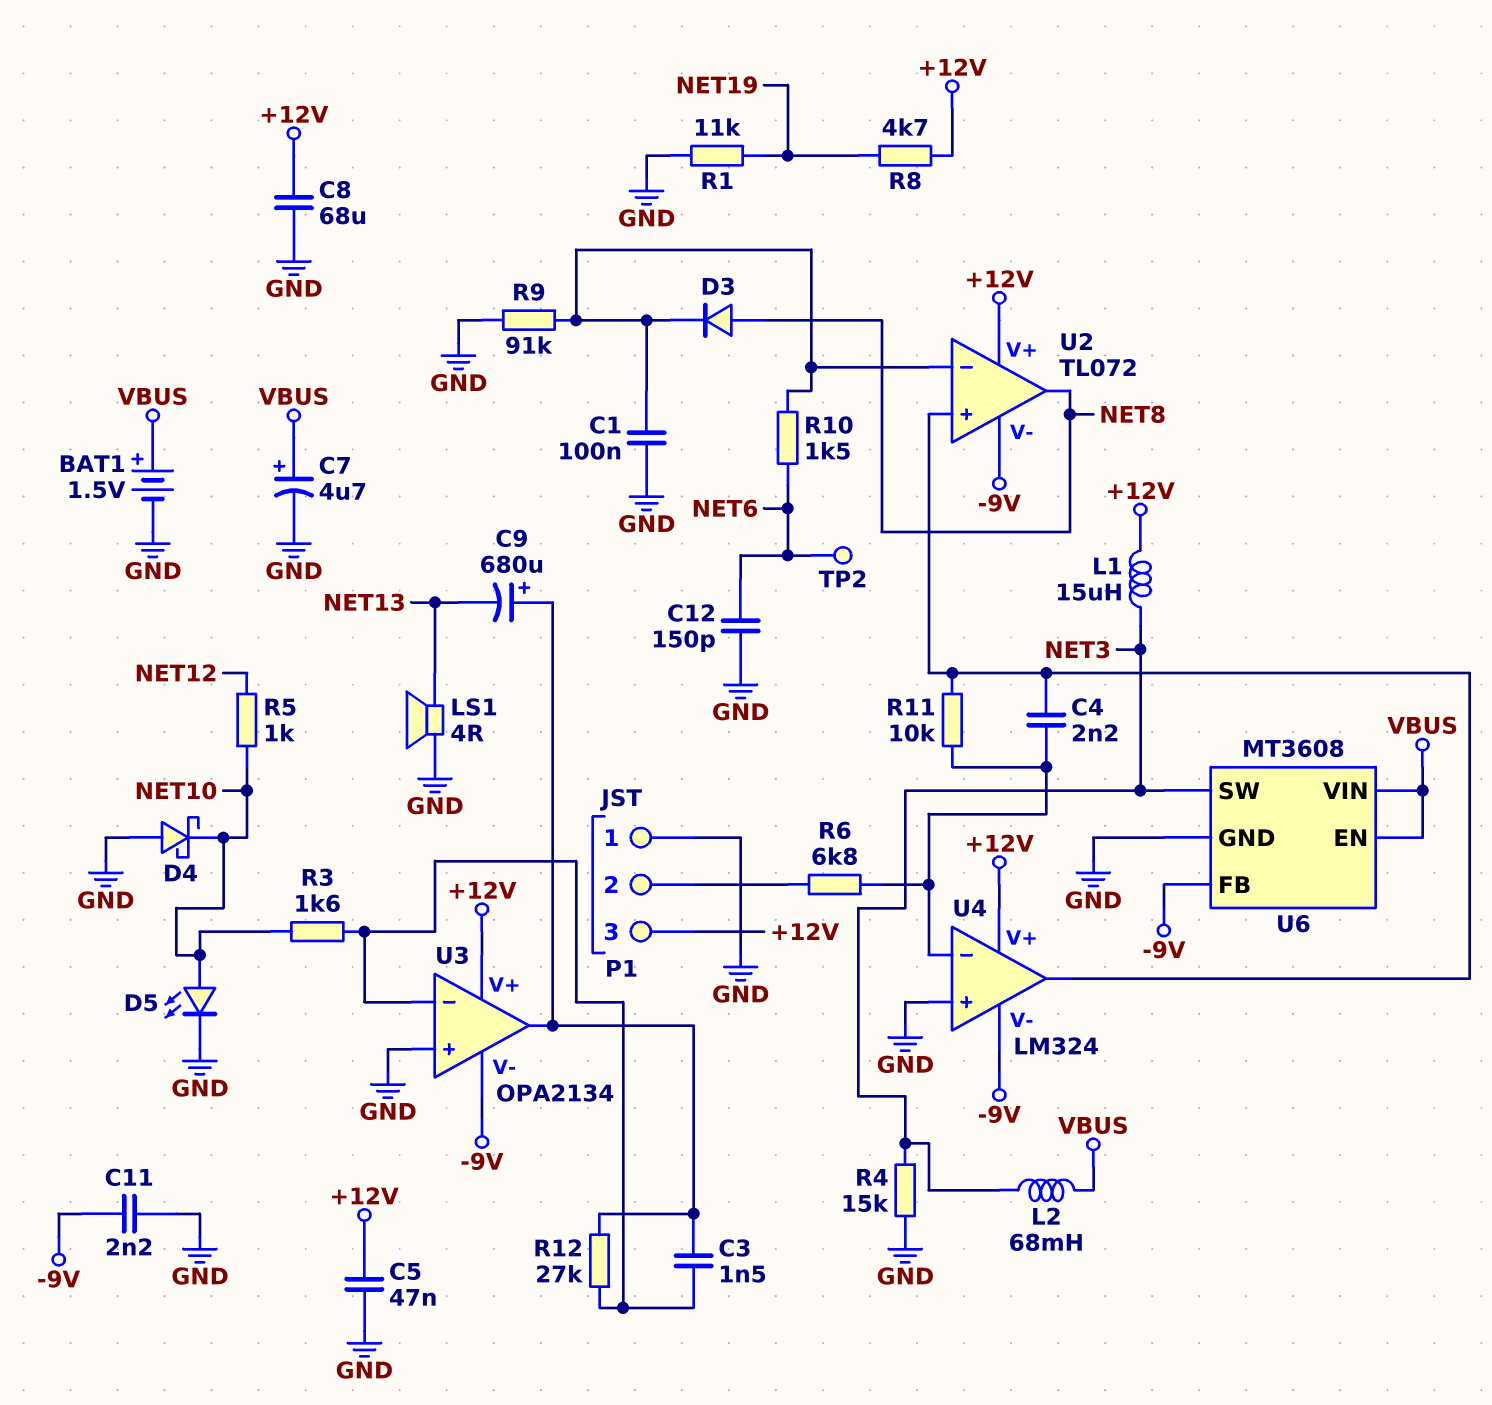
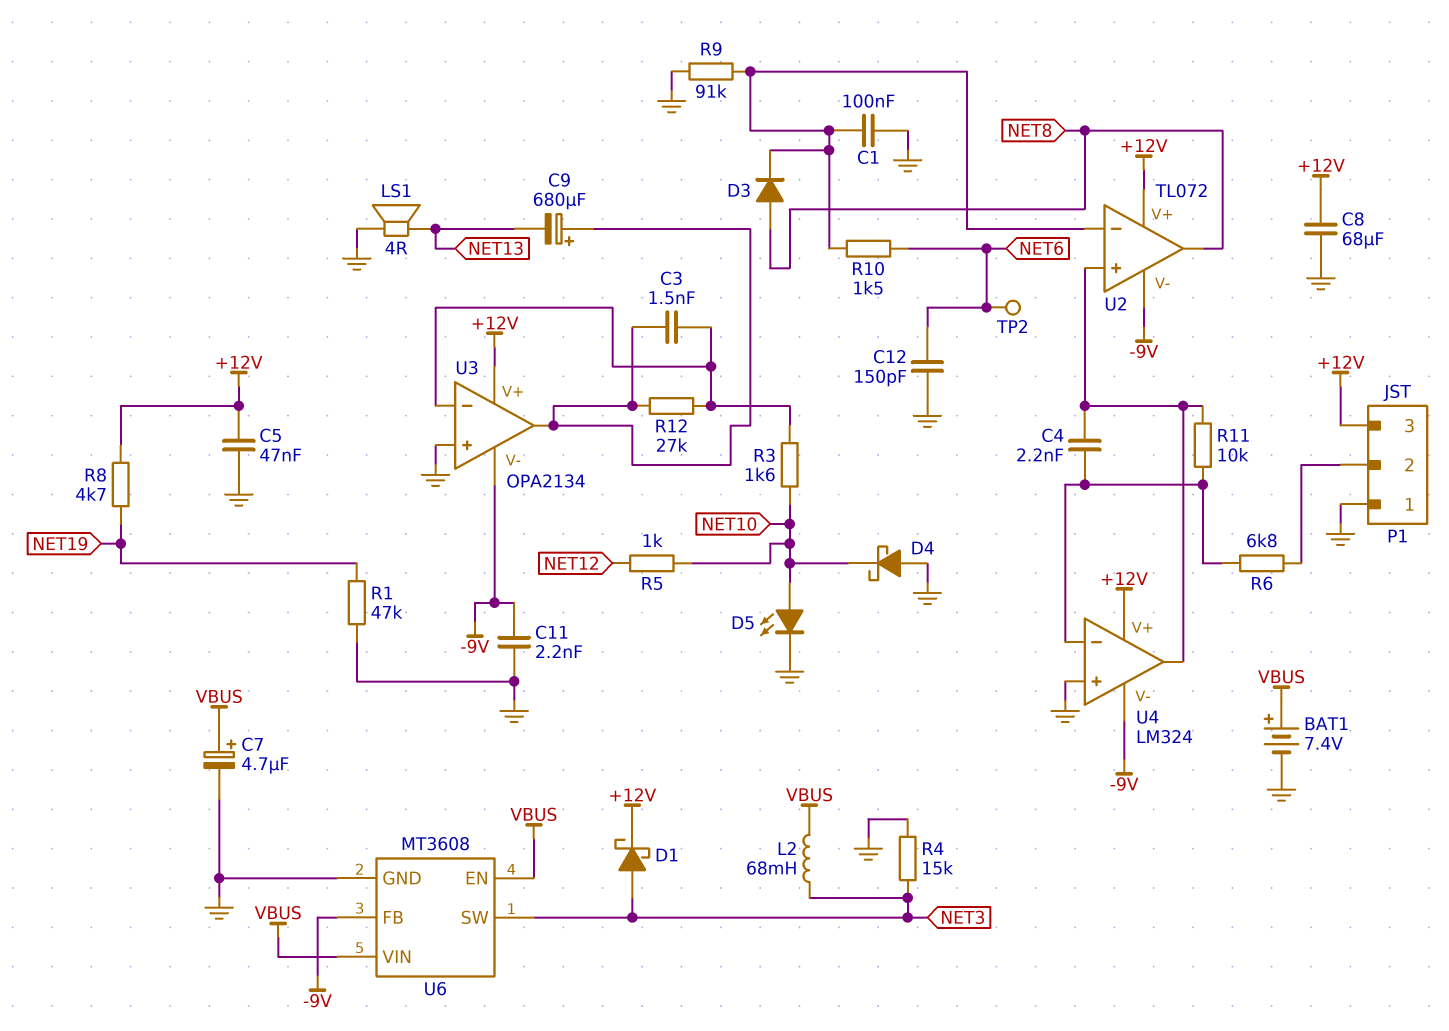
BAT1: 1.5V (plus VBUS, minus GND) -> 7.4V (plus VBUS, minus GND)
D1: none -> schottky (A NET3, K +12V)
L1: 15uH (+12V, NET3) -> none
R1: 11k (GND, NET19) -> 47k (GND, NET19)

